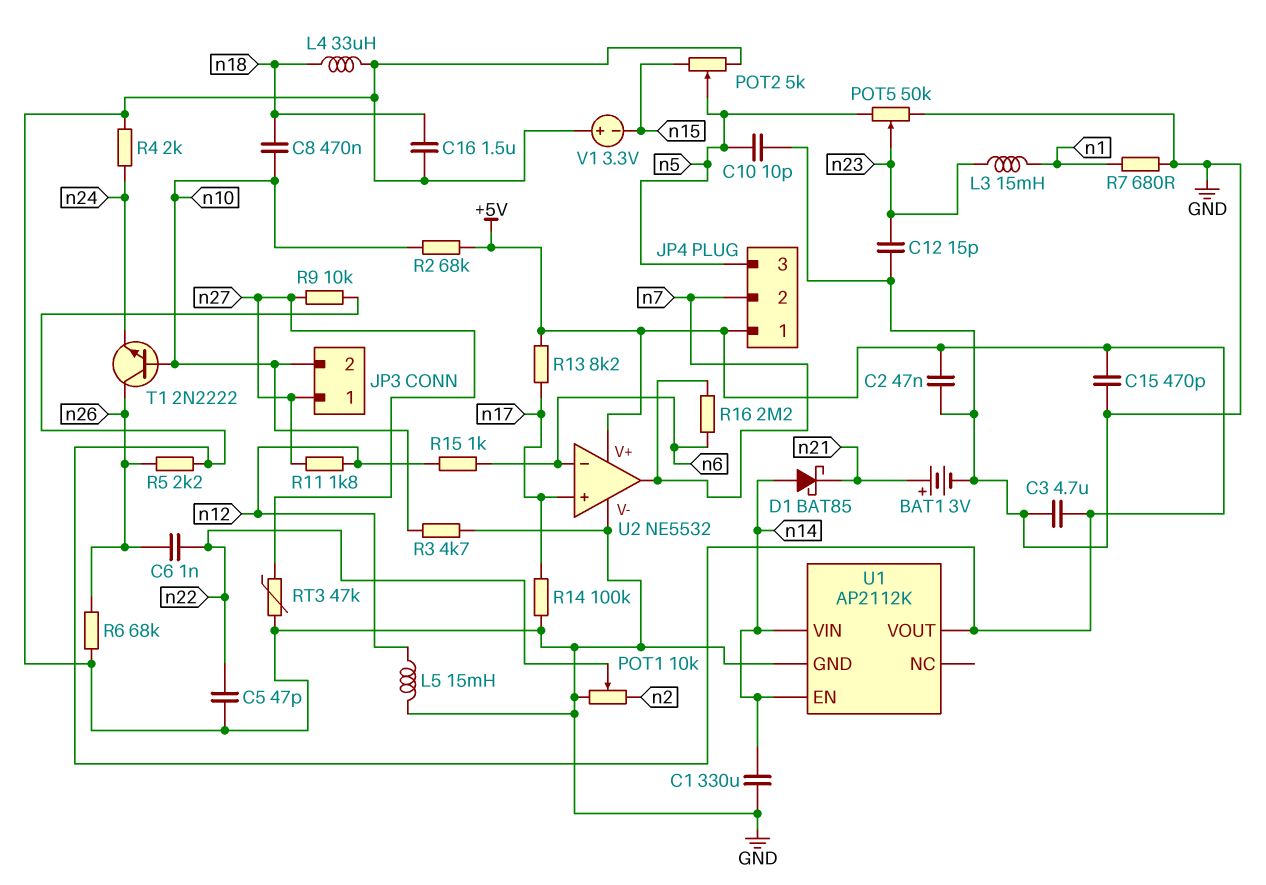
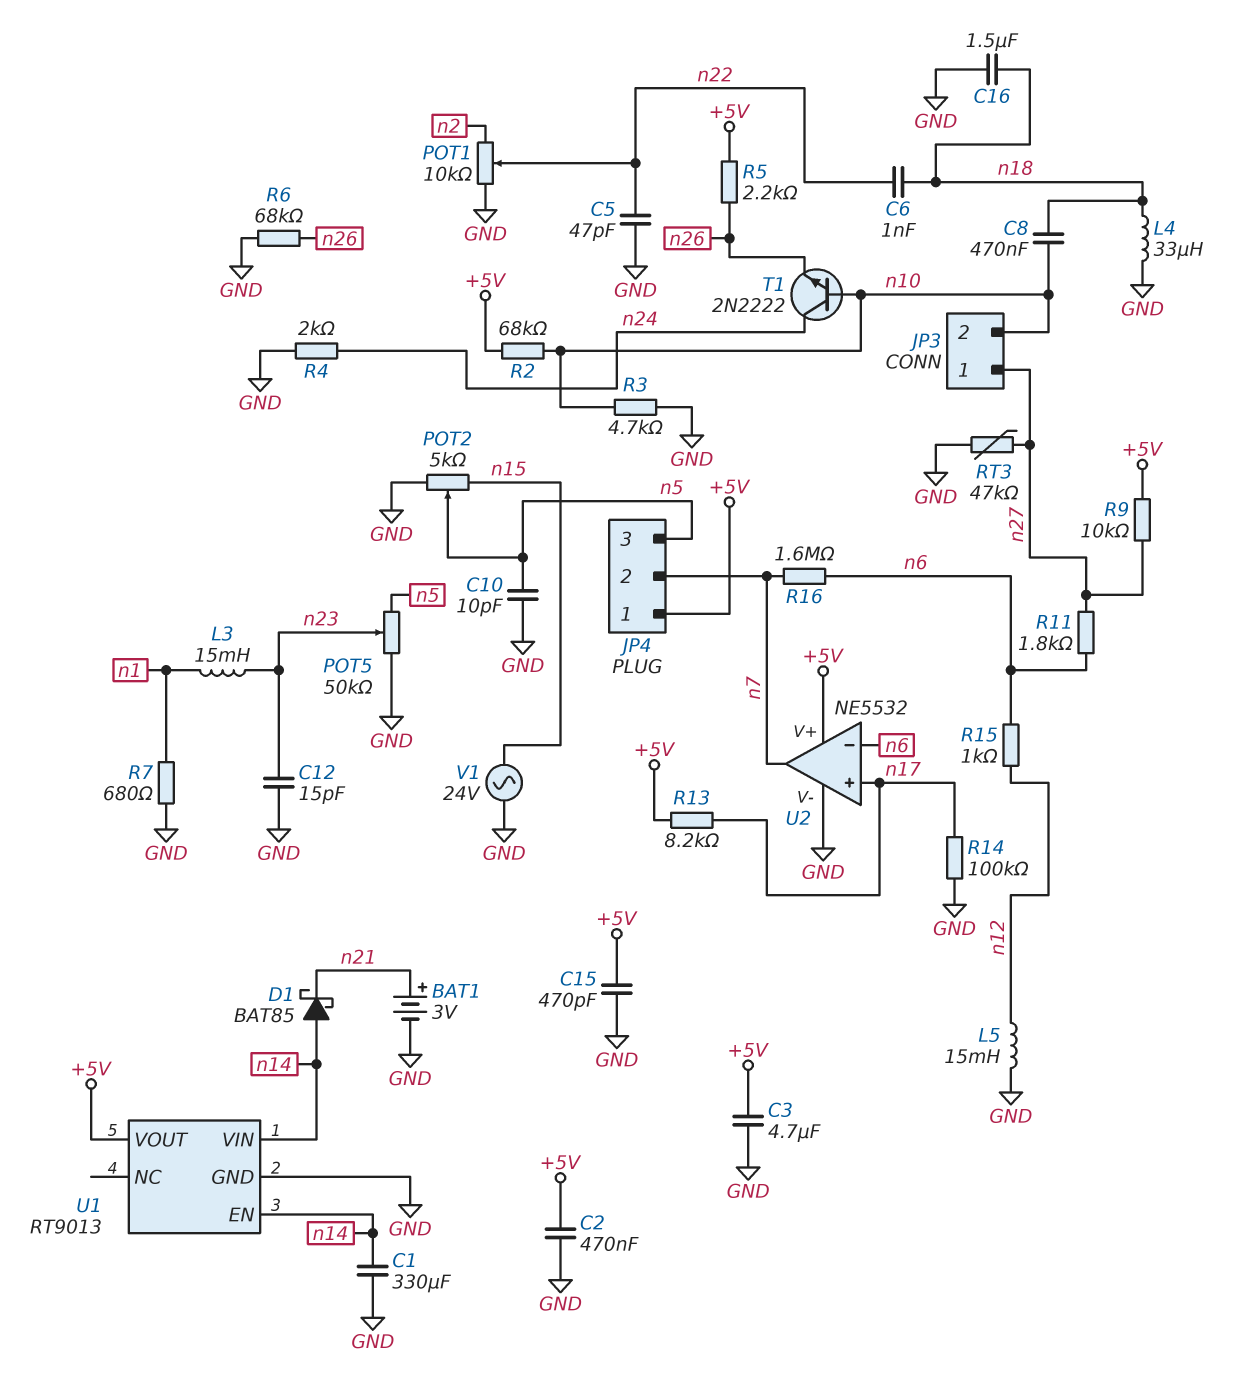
C2: 47nF (+5V, GND) -> 470nF (+5V, GND)
C6: 1nF (n22, n26) -> 1nF (n18, n22)
R11: 1.8k (n12, n27) -> 1.8k (n6, n27)
R16: 2.2M (n6, n7) -> 1.6M (n6, n7)
T1: NPN 2N2222 (B n10, C n26, E n24) -> NPN 2N2222 (B n10, C n24, E n26)
U1: AP2112K -> RT9013
V1: 3.3V (plus GND, minus n15) -> AC 24V (GND, n15)

